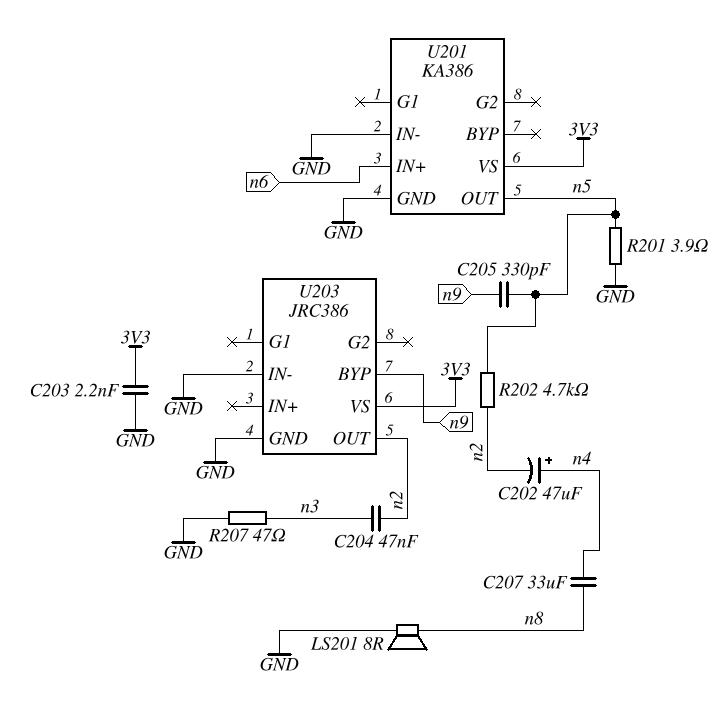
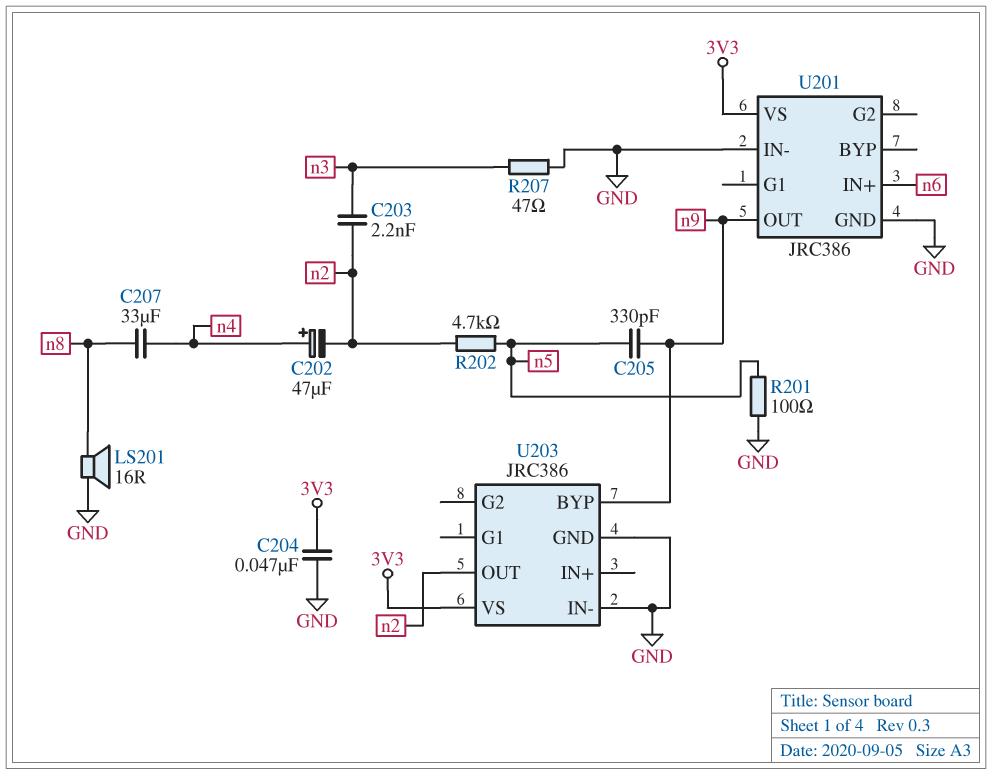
C203: 2.2nF (3V3, GND) -> 2.2nF (n2, n3)
C204: 47nF (n2, n3) -> 47nF (3V3, GND)
LS201: speaker 8R (GND, n8) -> speaker 16R (GND, n8)
R201: 3.9 (GND, n5) -> 100 (GND, n5)
U201: KA386 -> JRC386
U201 pin OUT: n5 -> n9

